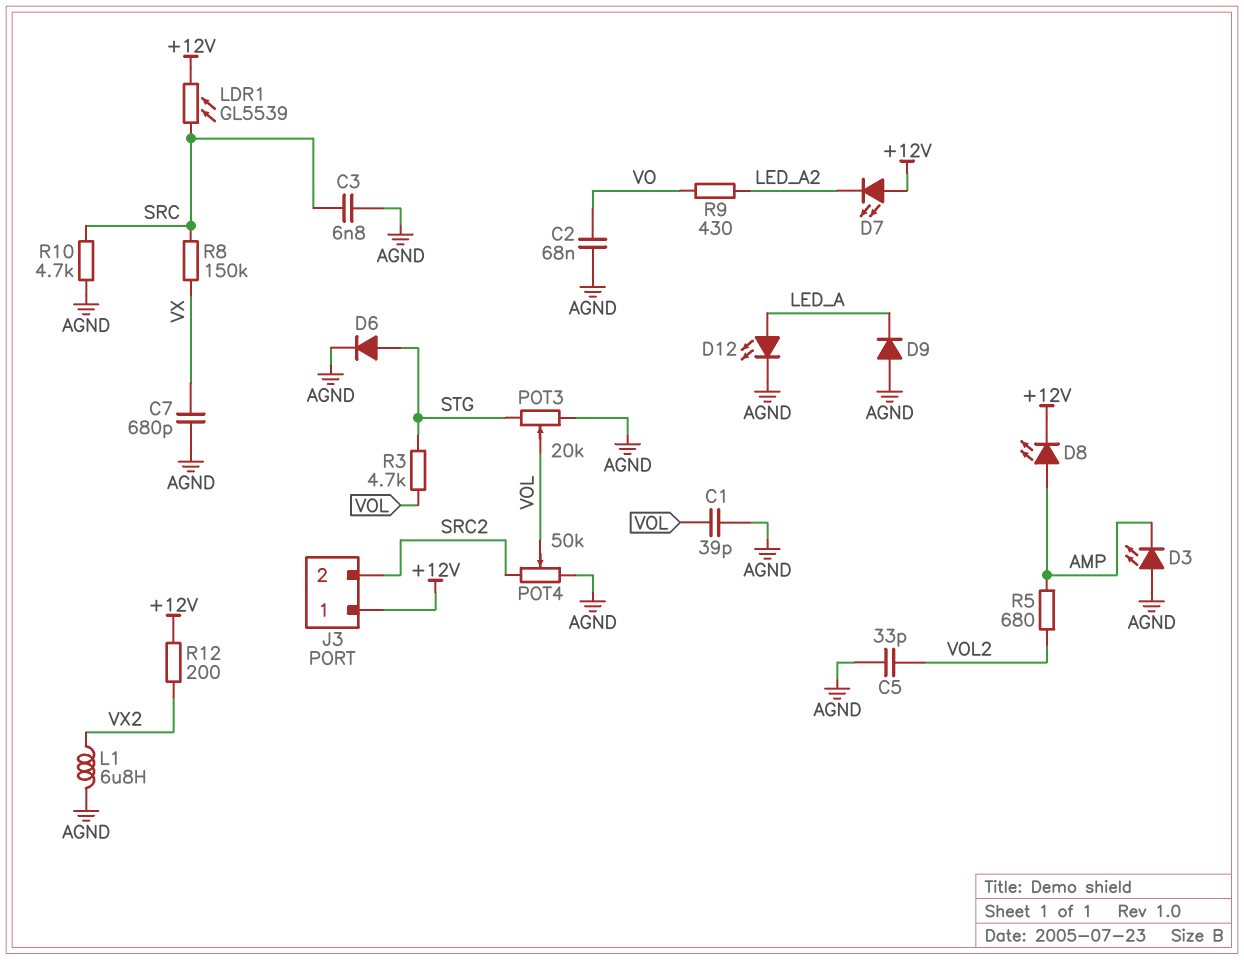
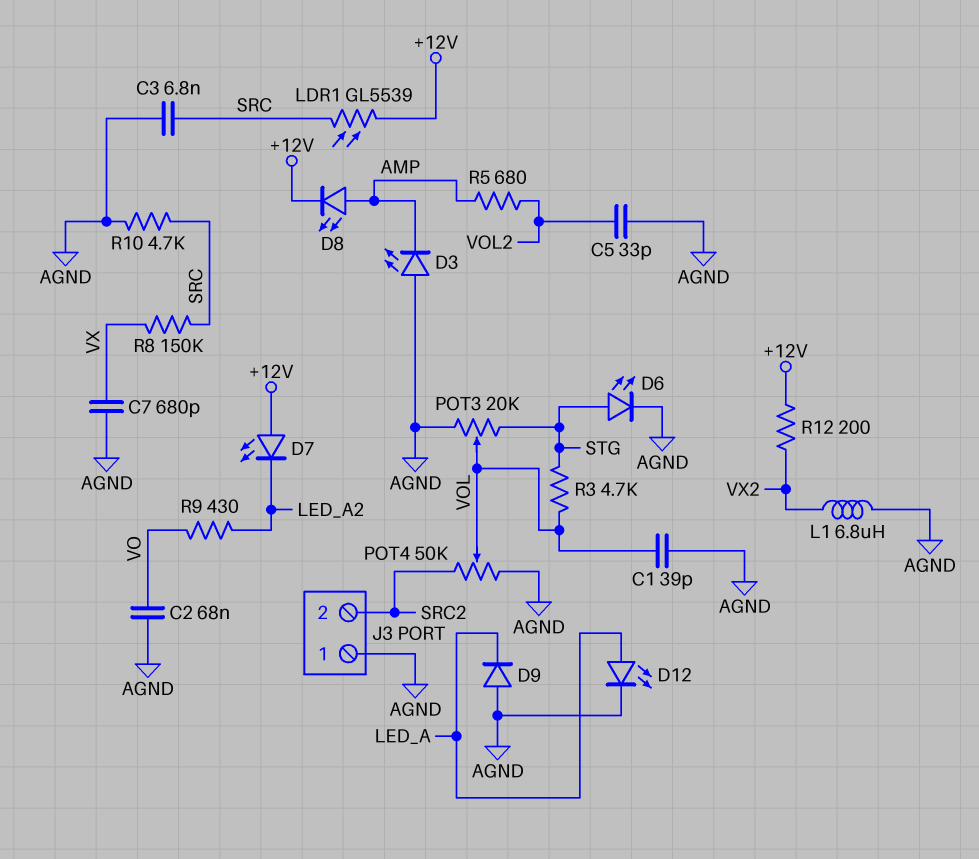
D6: diode (A STG, K AGND) -> LED (A STG, K AGND)
J3 pin 1: +12V -> AGND

